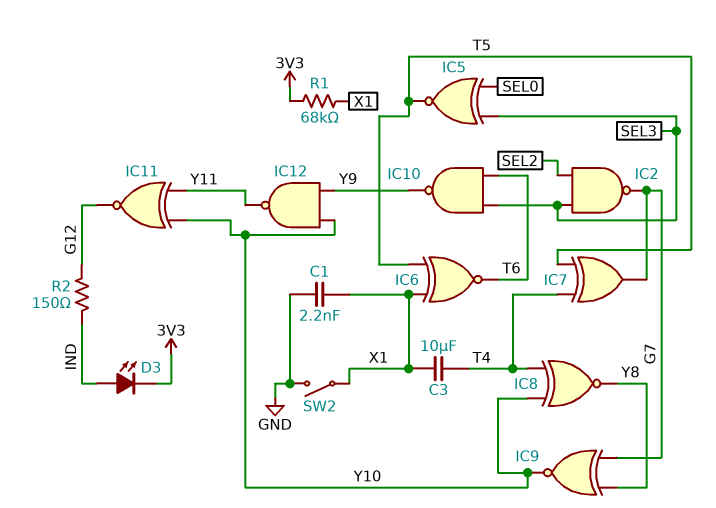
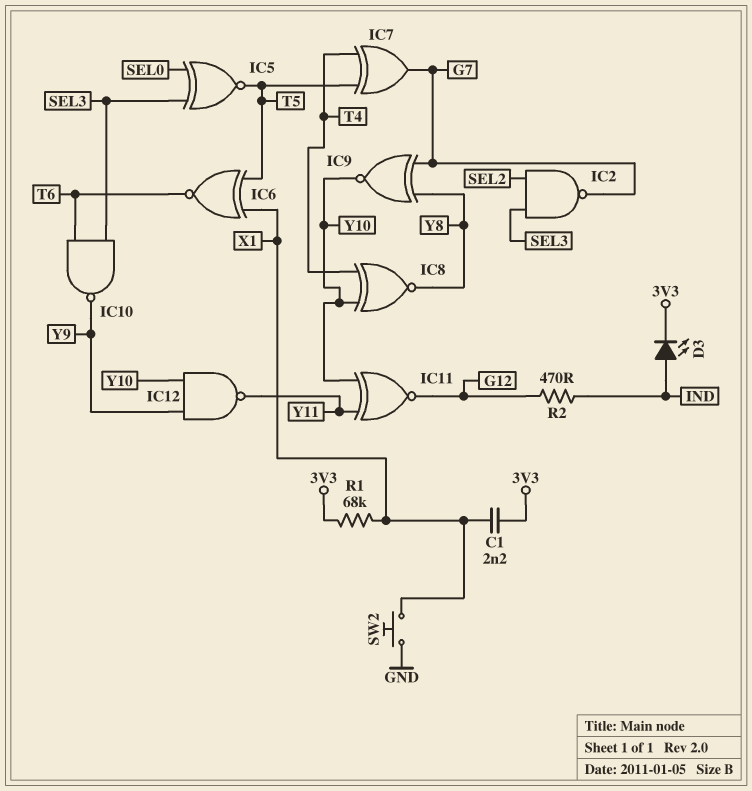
C1: 2.2nF (GND, X1) -> 2.2nF (3V3, X1)
C3: 10uF (T4, X1) -> none
R2: 150 (G12, IND) -> 470 (G12, IND)
SW2: switch (GND, X1) -> button (GND, X1)

